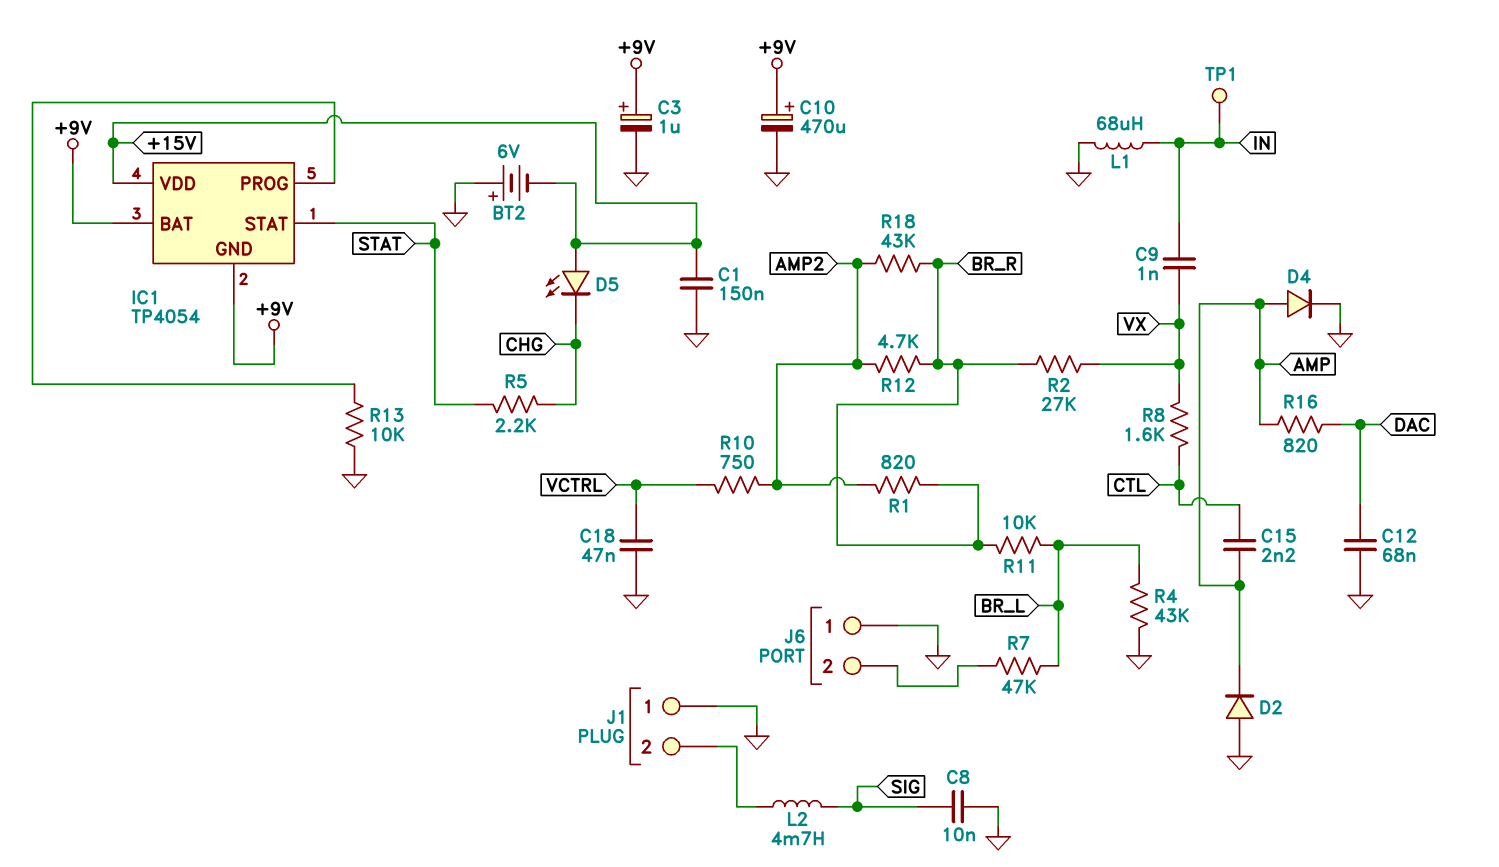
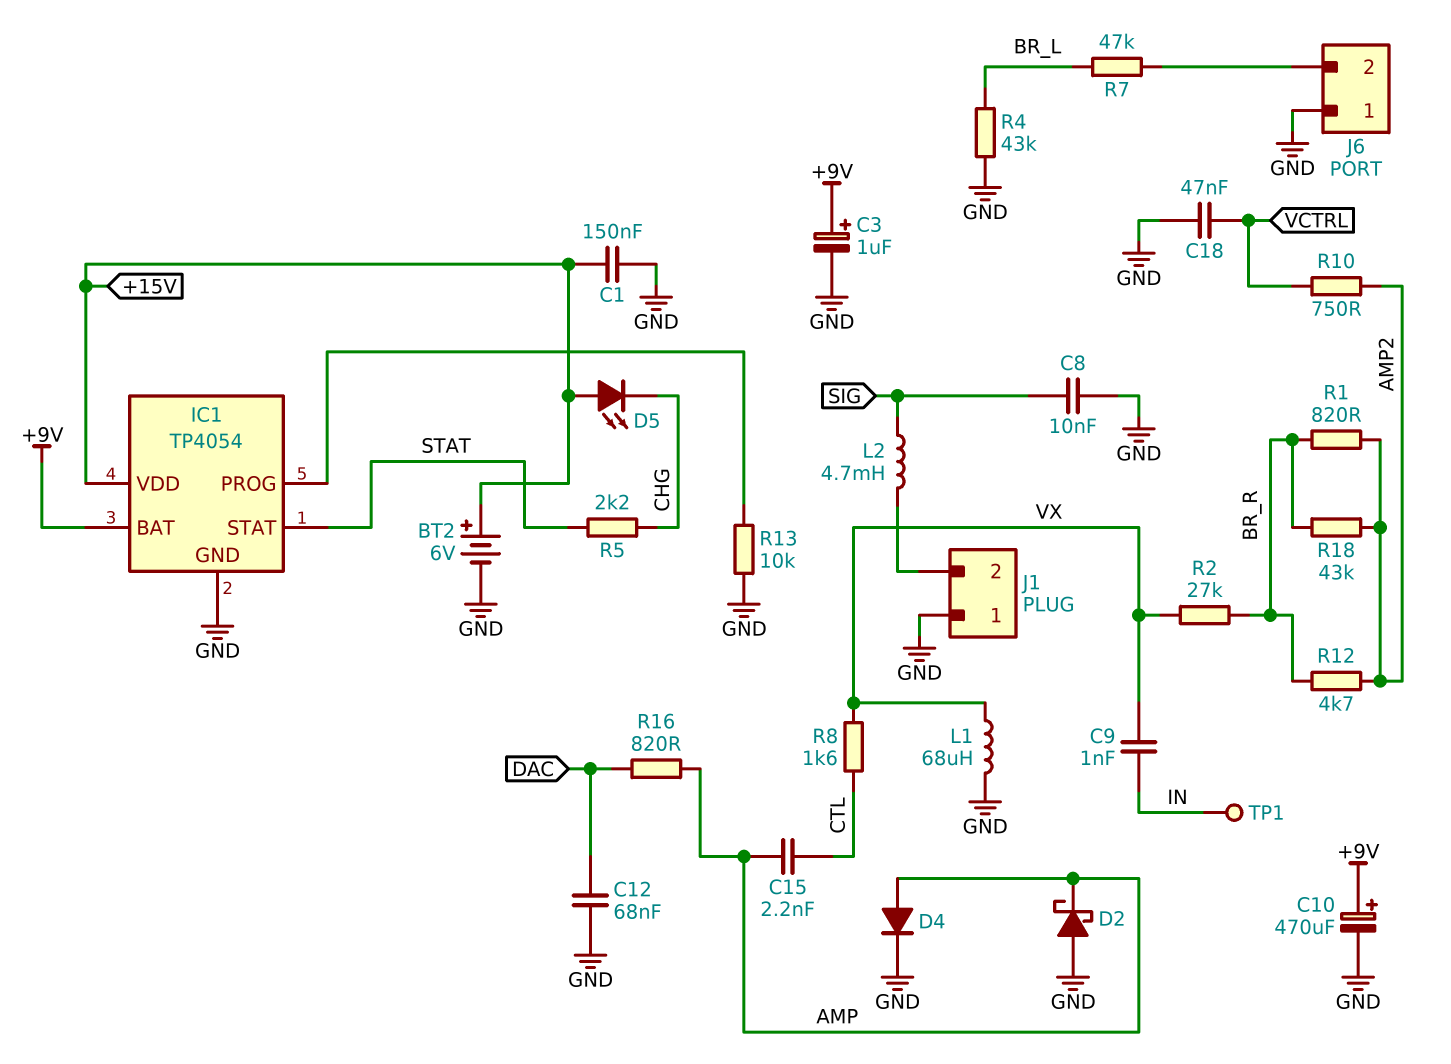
BT2: 6V (plus GND, minus +15V) -> 6V (plus +15V, minus GND)
D2: diode (A GND, K AMP) -> schottky (A GND, K AMP)
IC1 pin GND: +9V -> GND
L1: 68uH (GND, IN) -> 68uH (GND, VX)
R11: 10k (BR_L, BR_R) -> none

